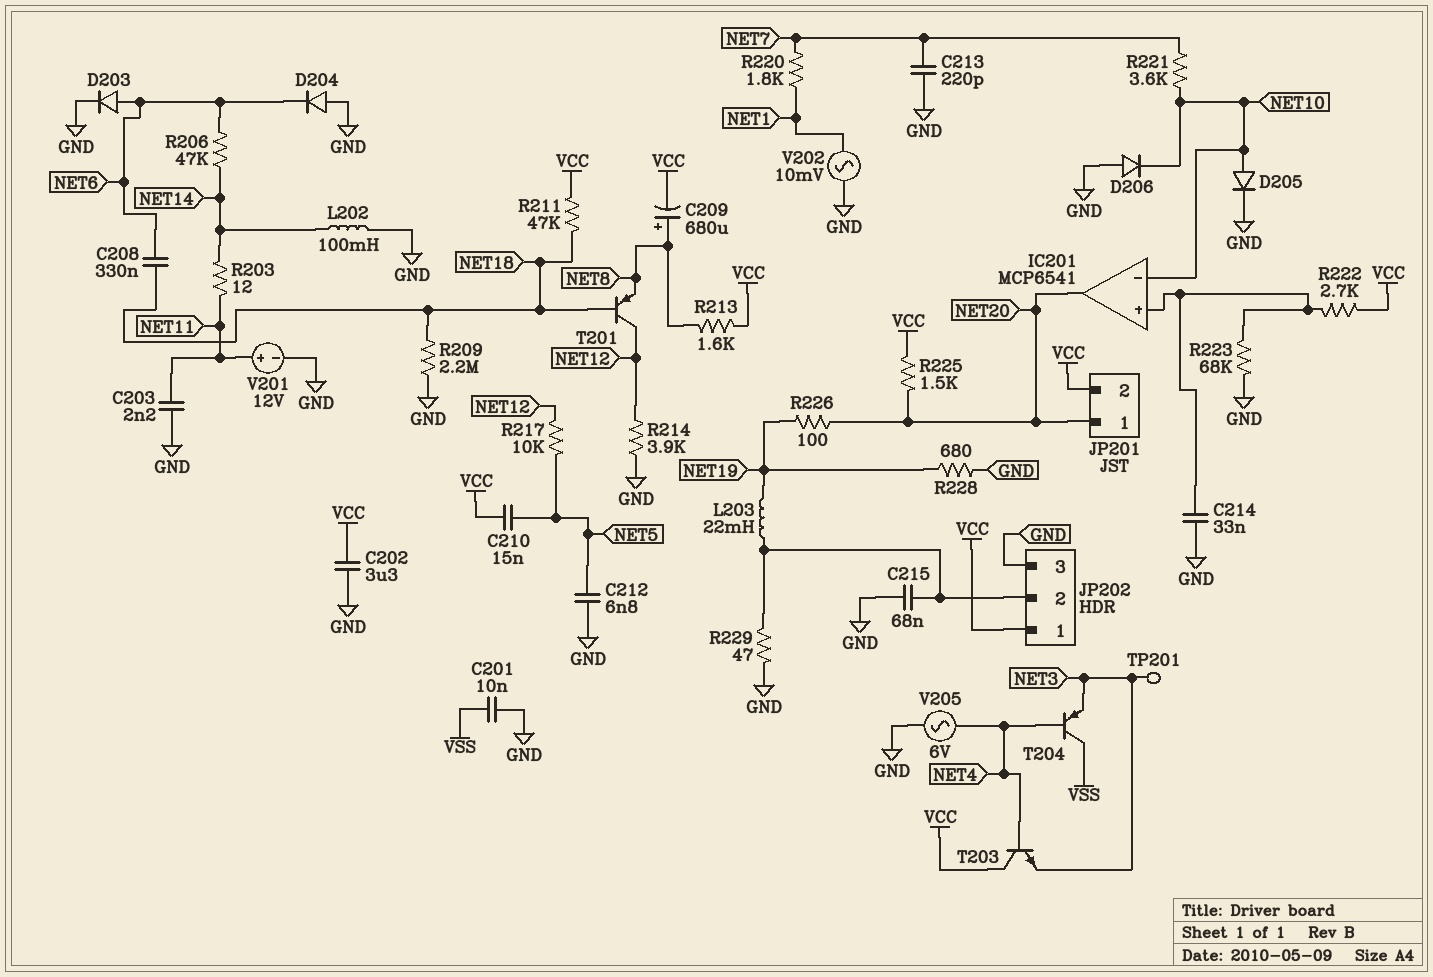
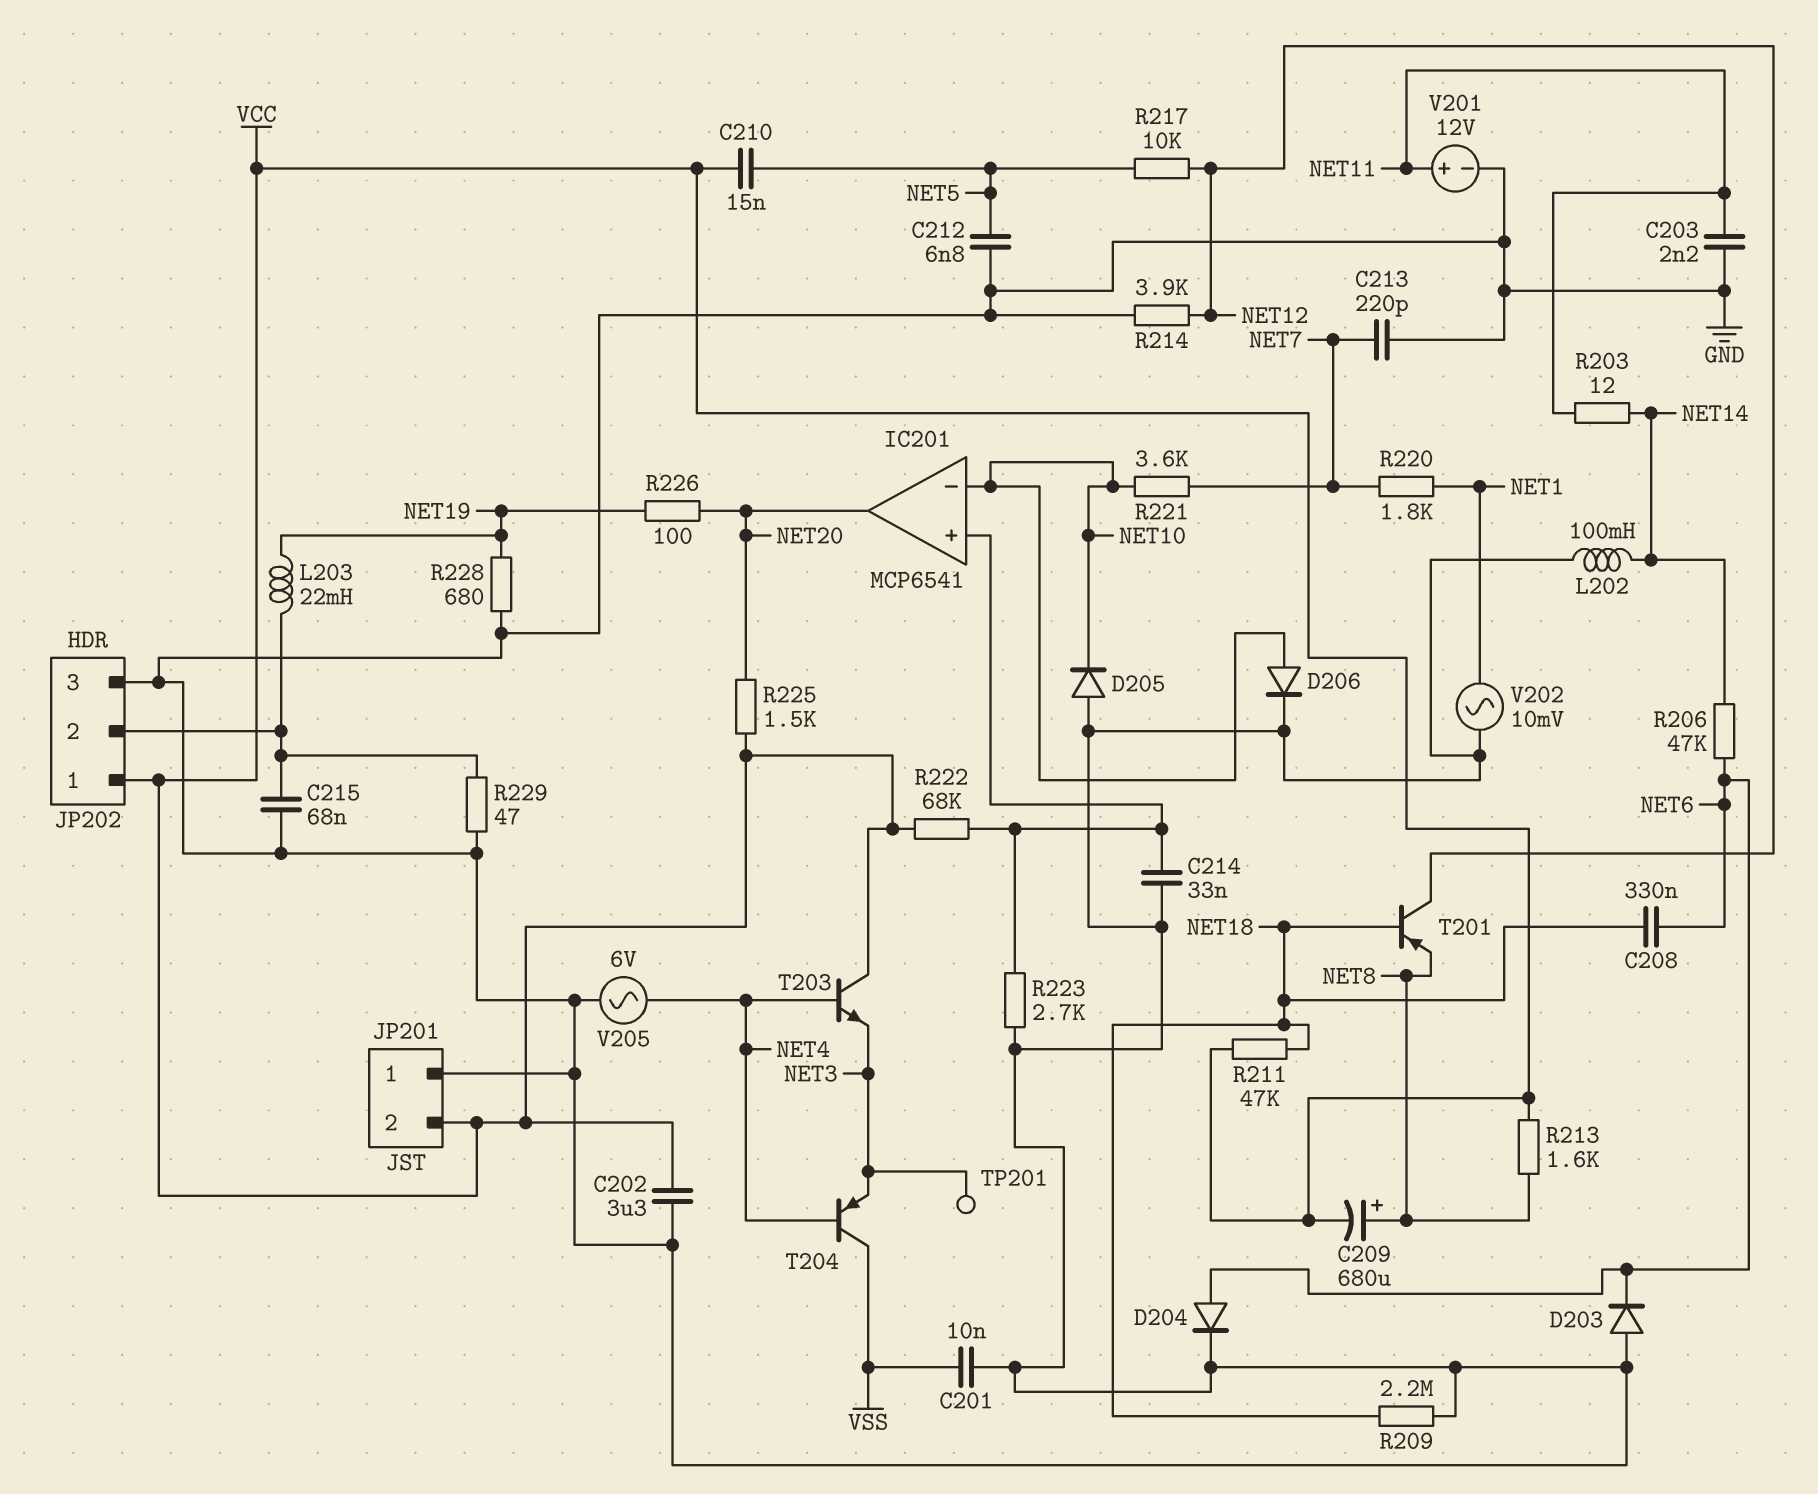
D203: diode (A NET6, K GND) -> diode (A GND, K NET6)
D204: diode (A GND, K NET6) -> diode (A NET6, K GND)
D205: diode (A NET10, K GND) -> diode (A GND, K NET10)
D206: diode (A GND, K NET10) -> diode (A NET10, K GND)
JP201 pin 1: NET20 -> GND
R222: 2.7k (IC201/in+, VCC) -> 68k (IC201/in+, VCC)
R223: 68k (GND, IC201/in+) -> 2.7k (GND, IC201/in+)

